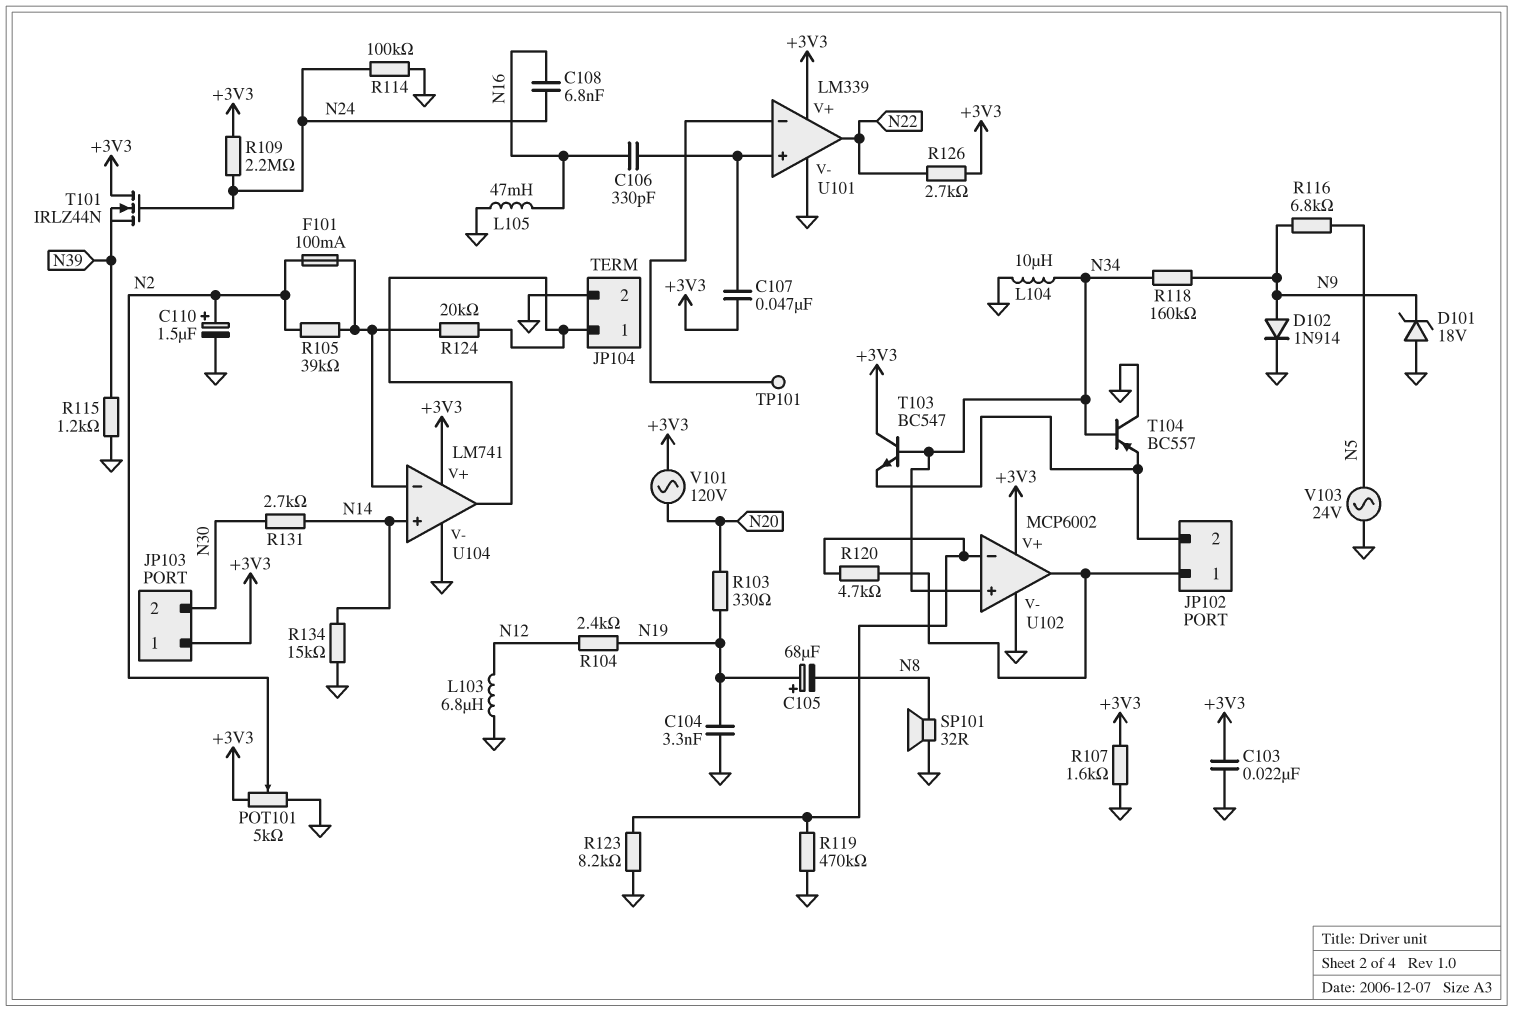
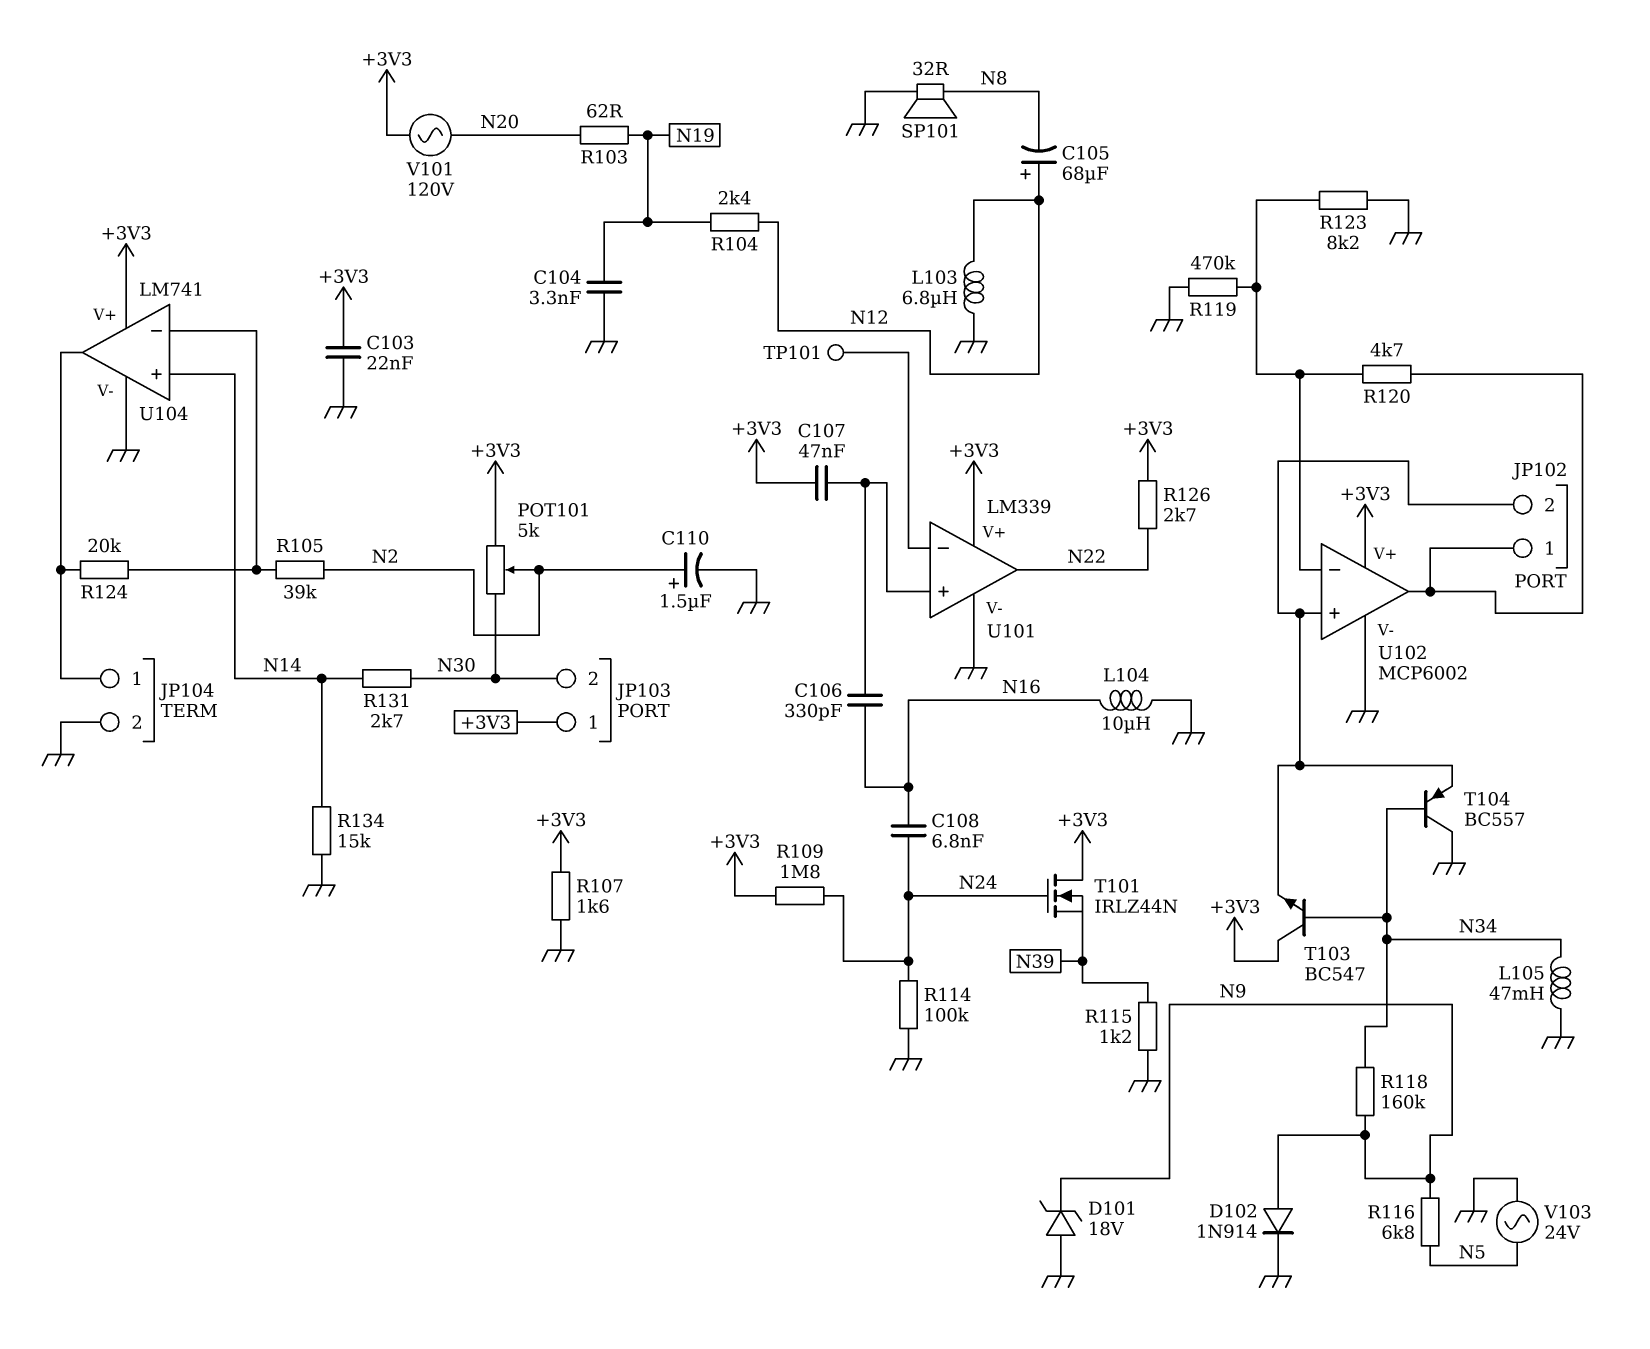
C105: 68uF (plus N19, minus N8) -> 68uF (plus N12, minus N8)
F101: 100mA (N2, U104/in-) -> none
L104: 10uH (GND, N34) -> 10uH (GND, N16)
L105: 47mH (GND, N16) -> 47mH (GND, N34)
POT101: 5k (+3V3, GND, wiper N2) -> 5k (+3V3, N30, wiper N2)
R103: 330 (N19, N20) -> 62 (N19, N20)
R109: 2.2M (+3V3, N24) -> 1.8M (+3V3, N24)
U102 pin in+: N34 -> JP102/2

